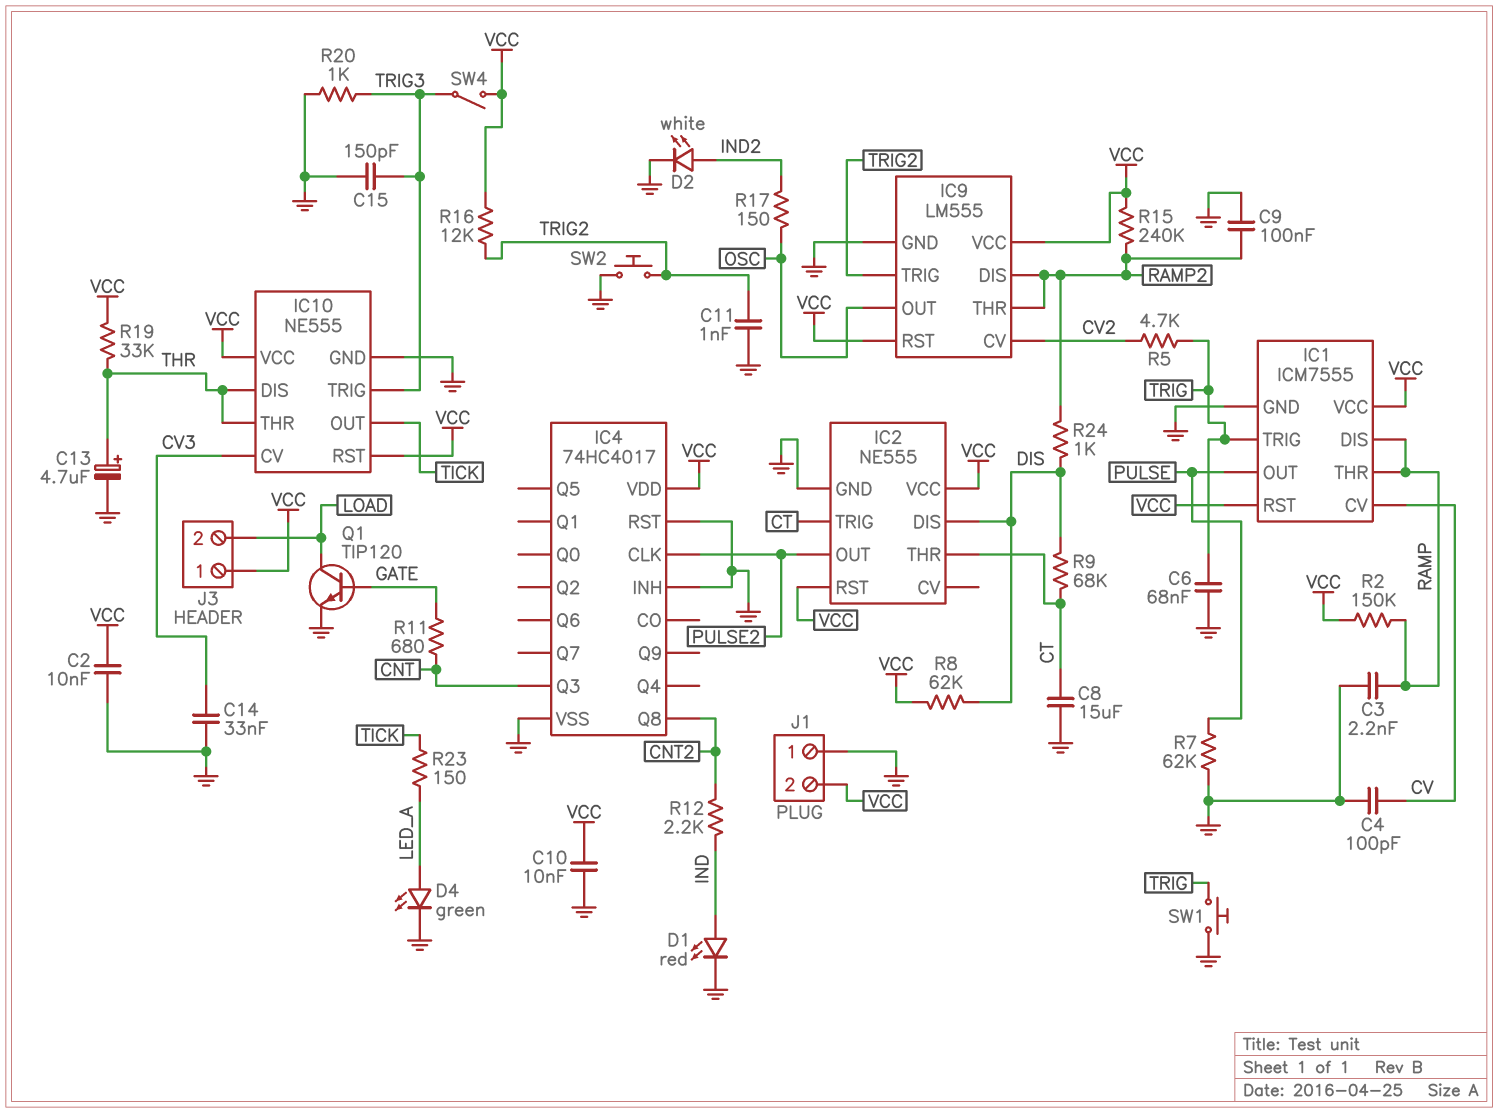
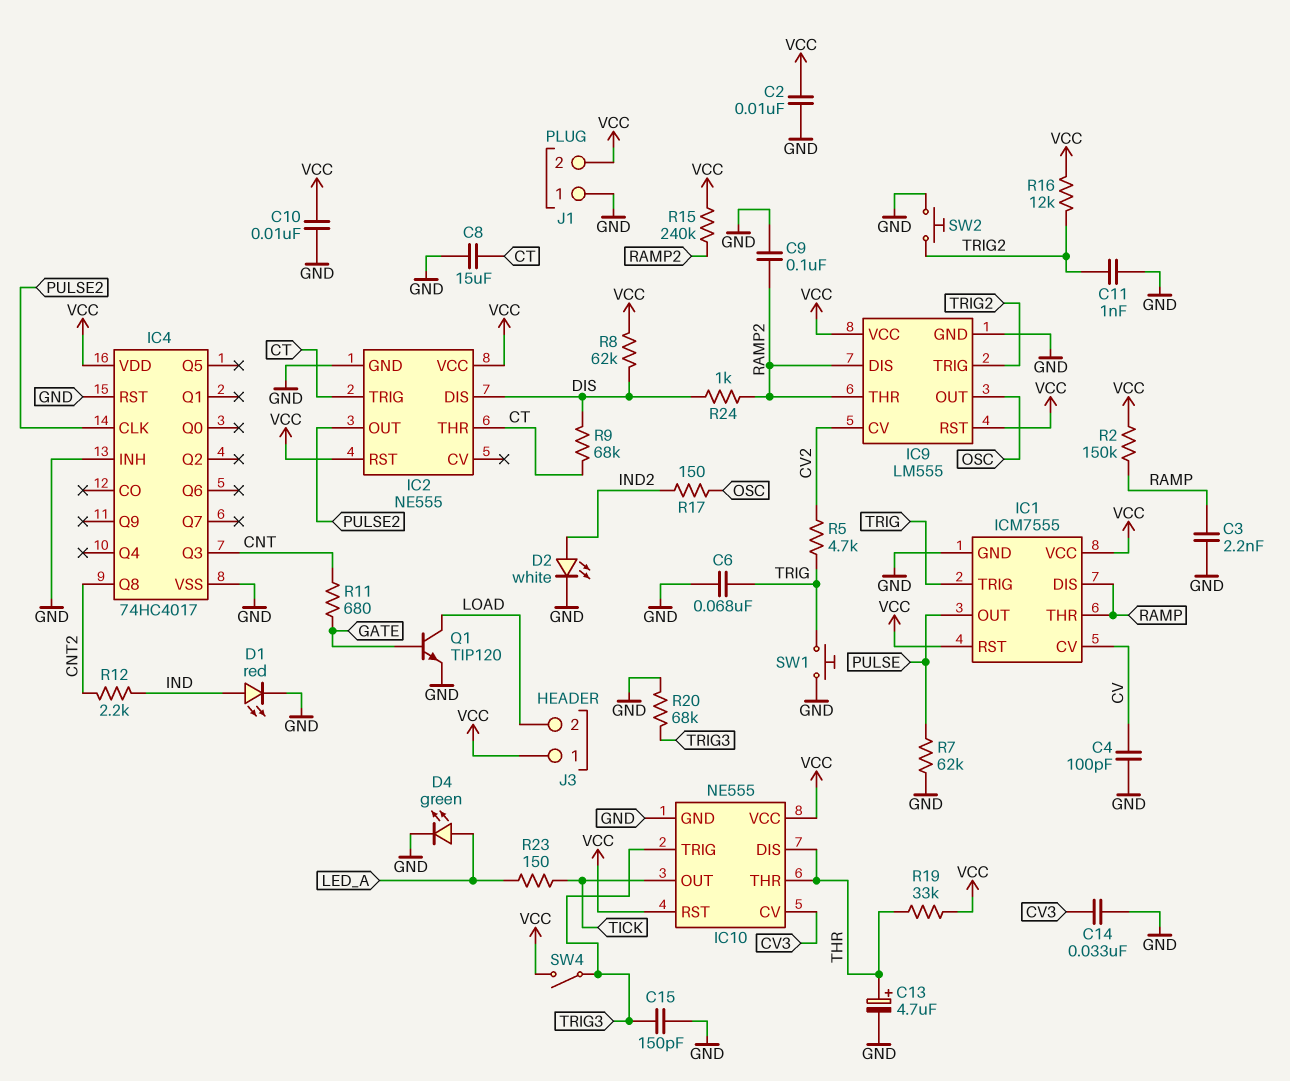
R20: 1k (GND, TRIG3) -> 68k (GND, TRIG3)

